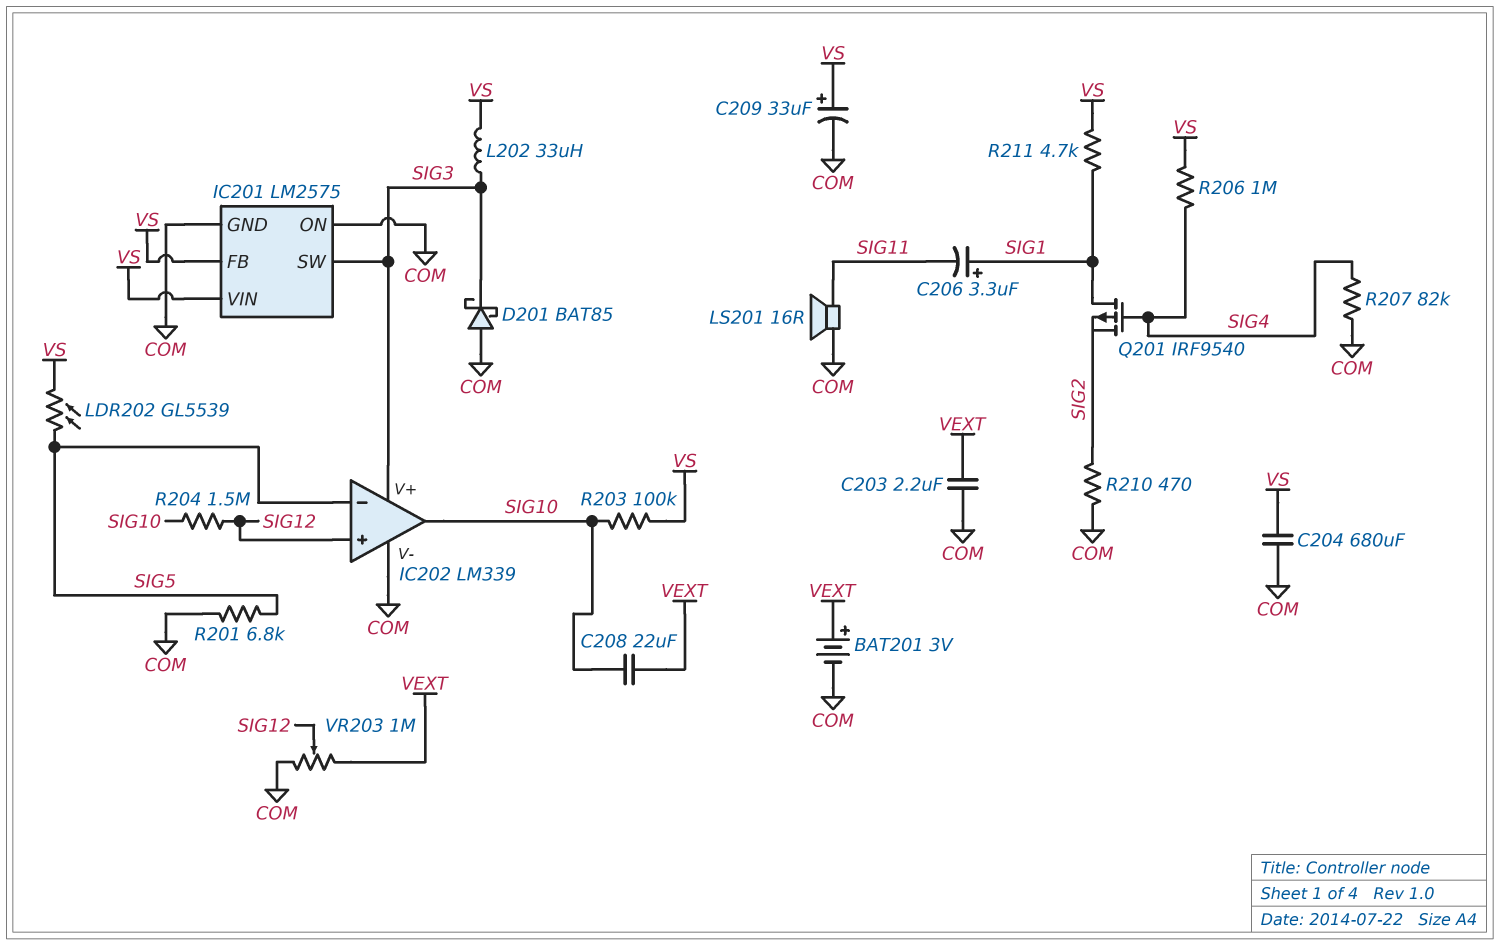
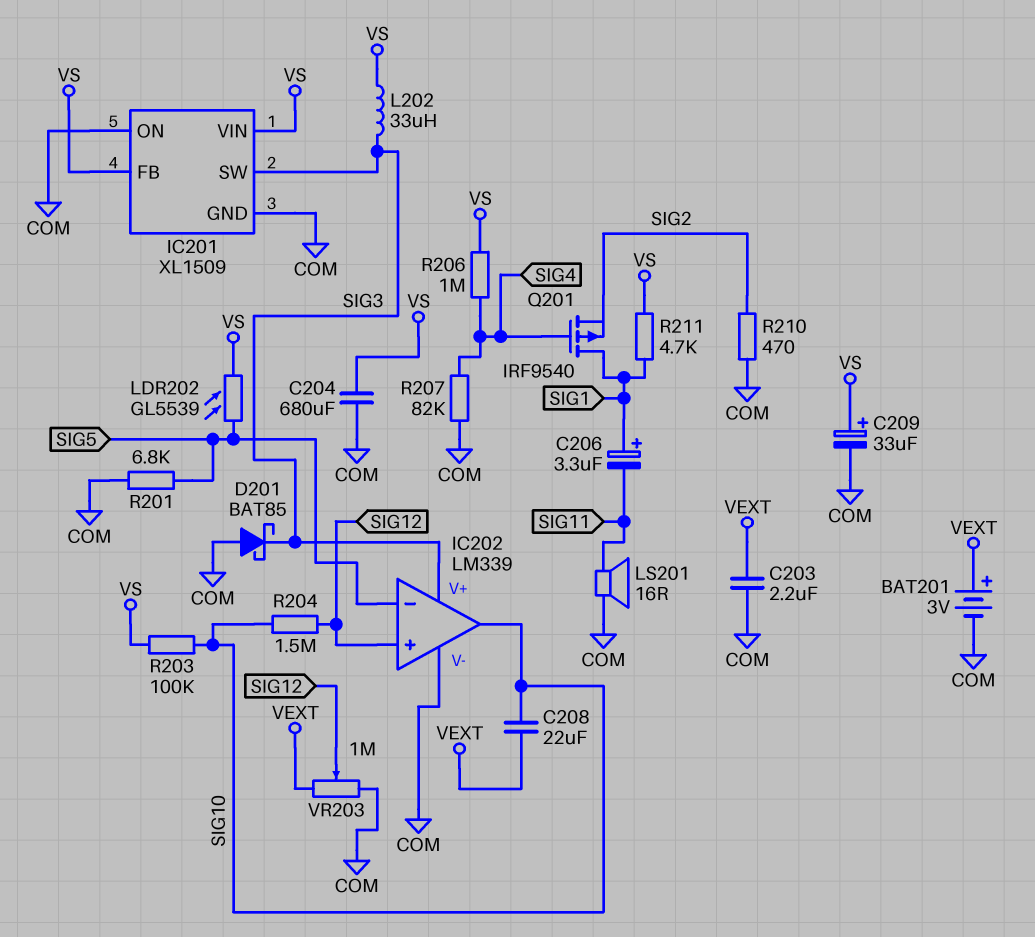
IC201: LM2575 -> XL1509

